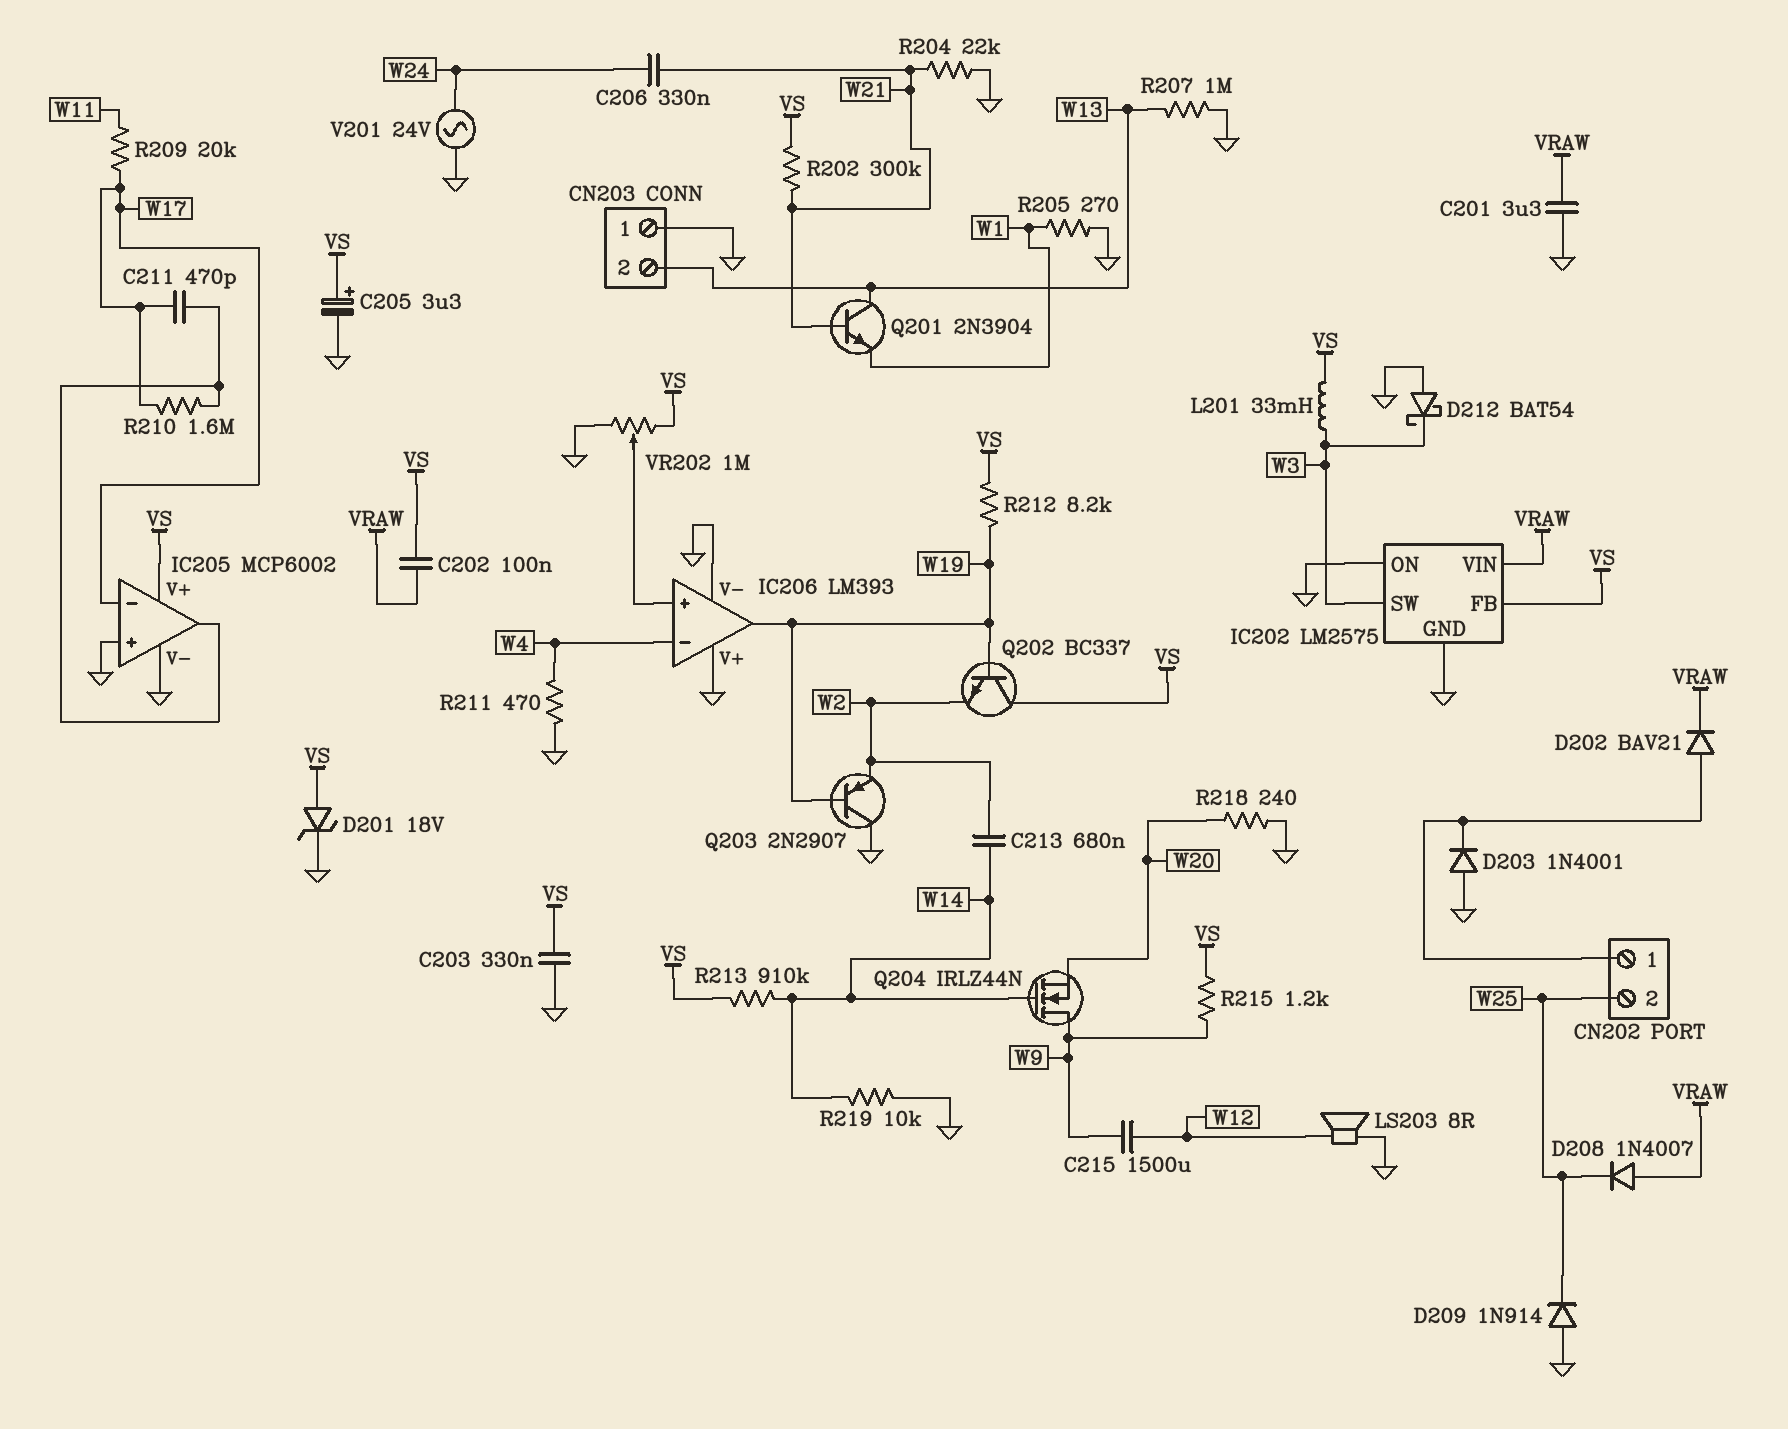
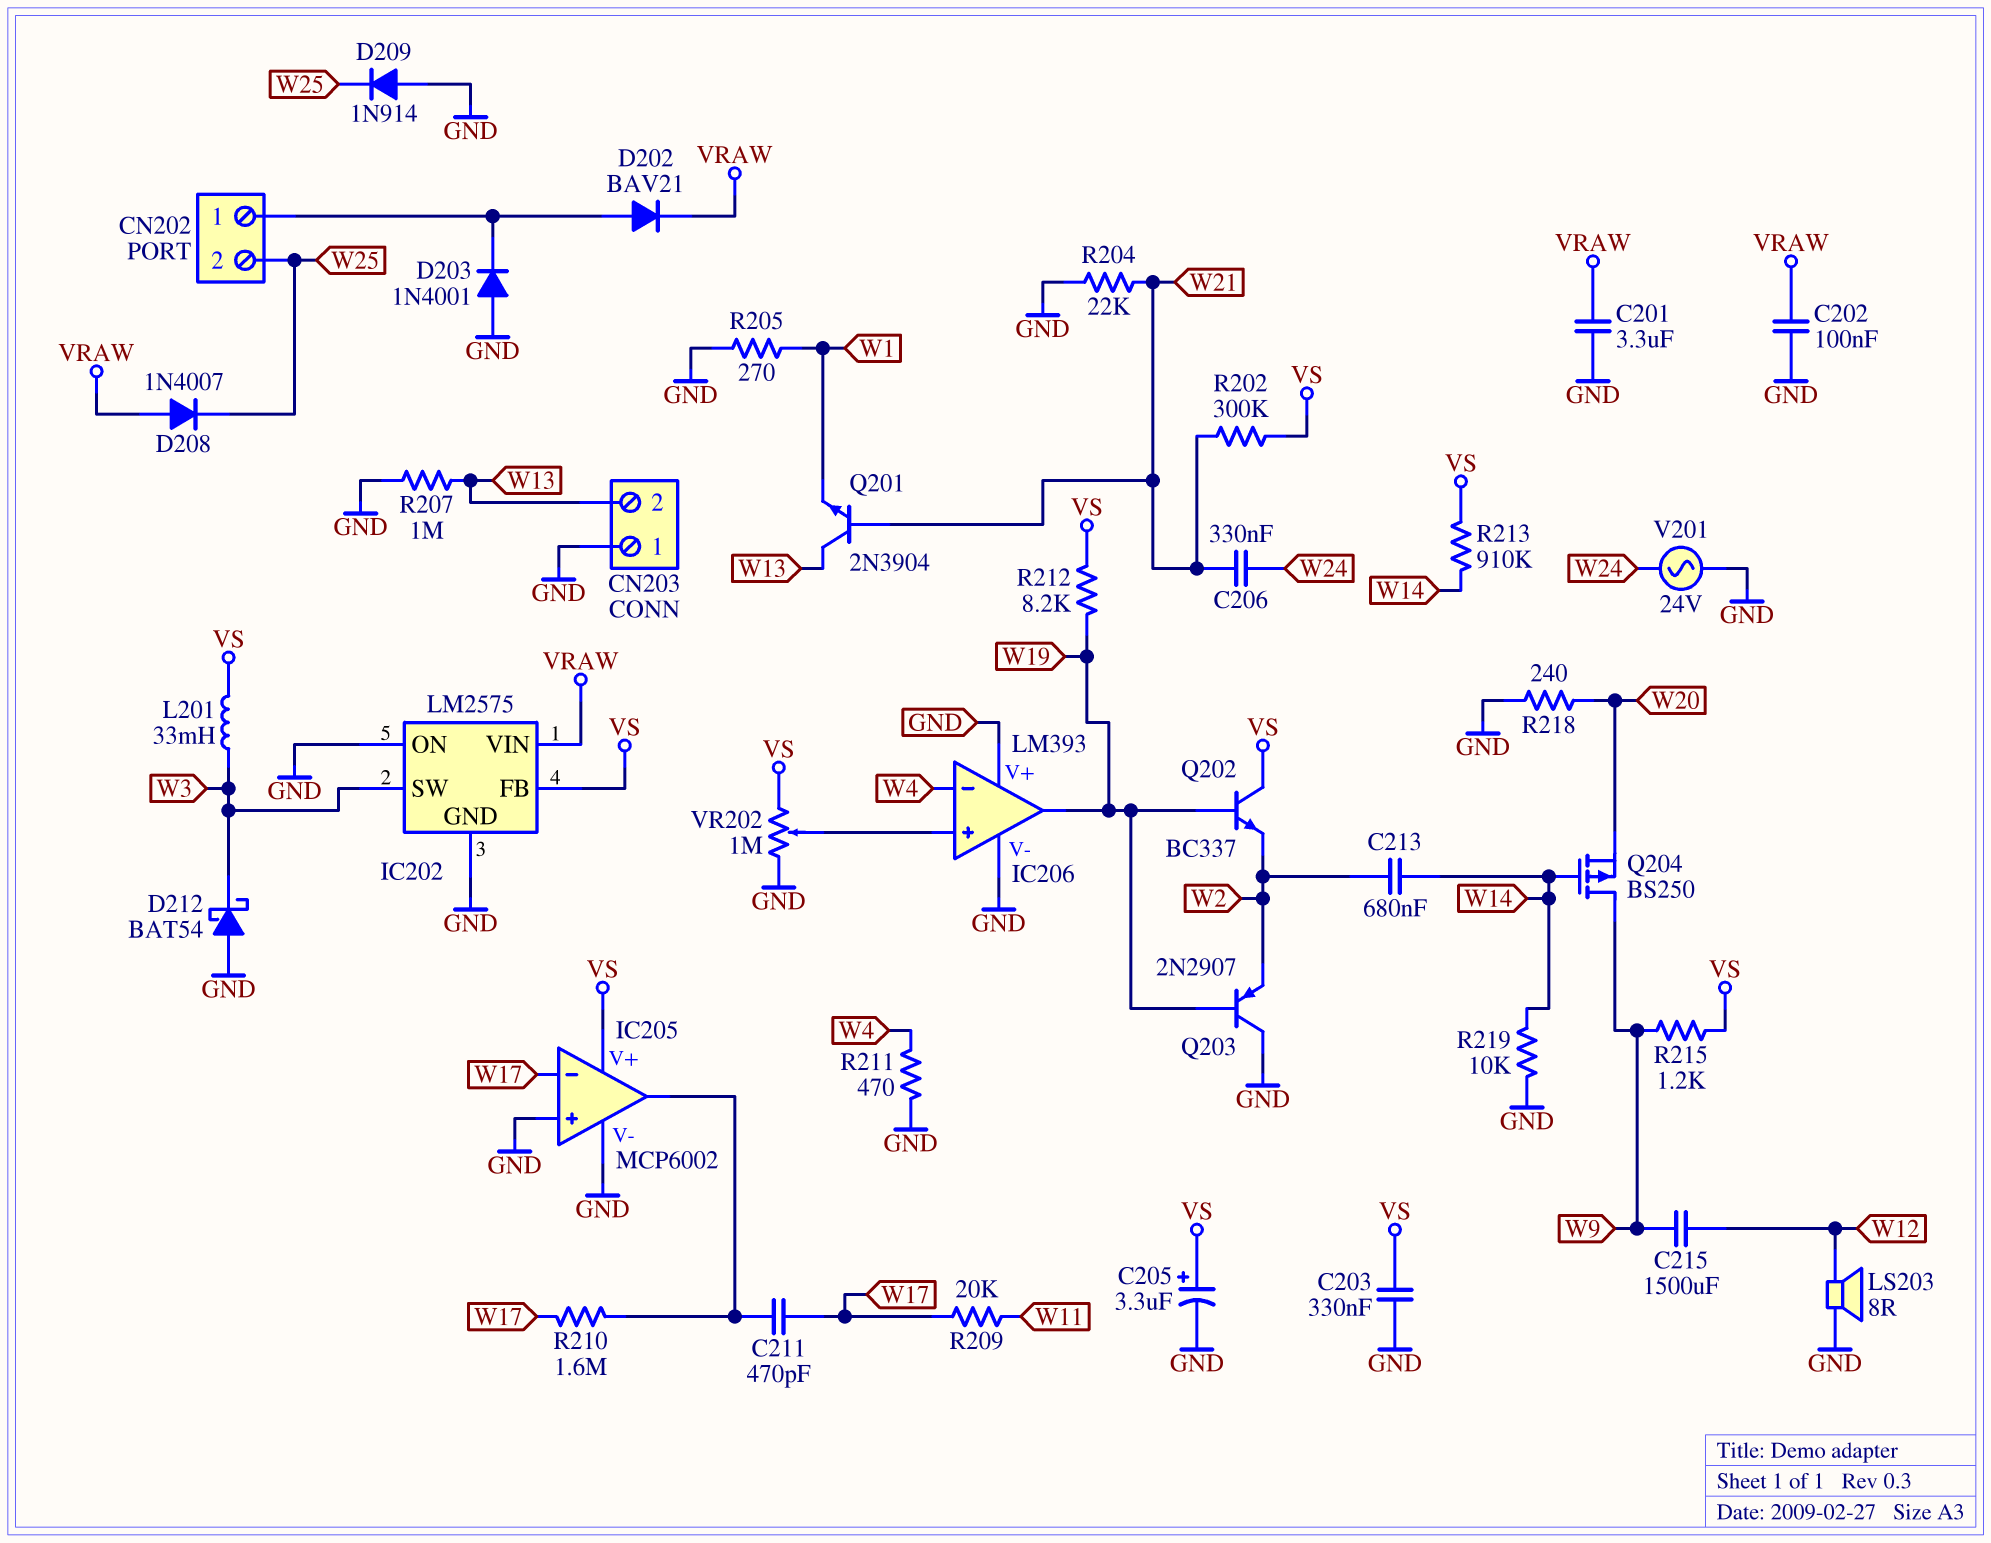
C202: 100nF (VRAW, VS) -> 100nF (GND, VRAW)
D201: zener 18V (A VS, K GND) -> none
Q204: NMOS IRLZ44N (G W14, D W9, S W20) -> PMOS BS250 (G W14, D W9, S W20)

